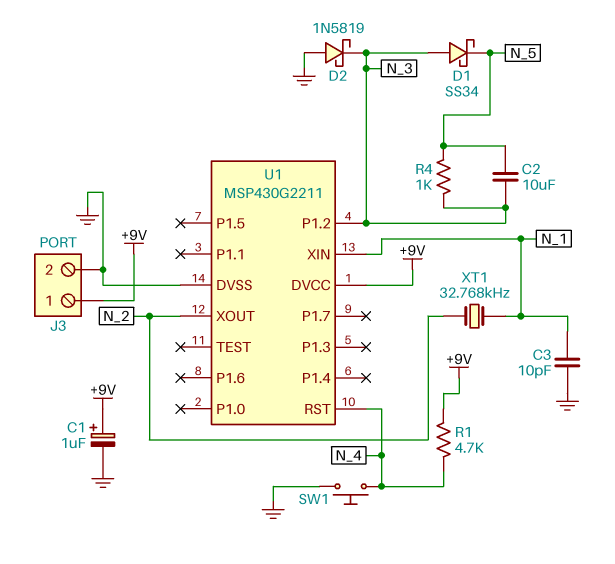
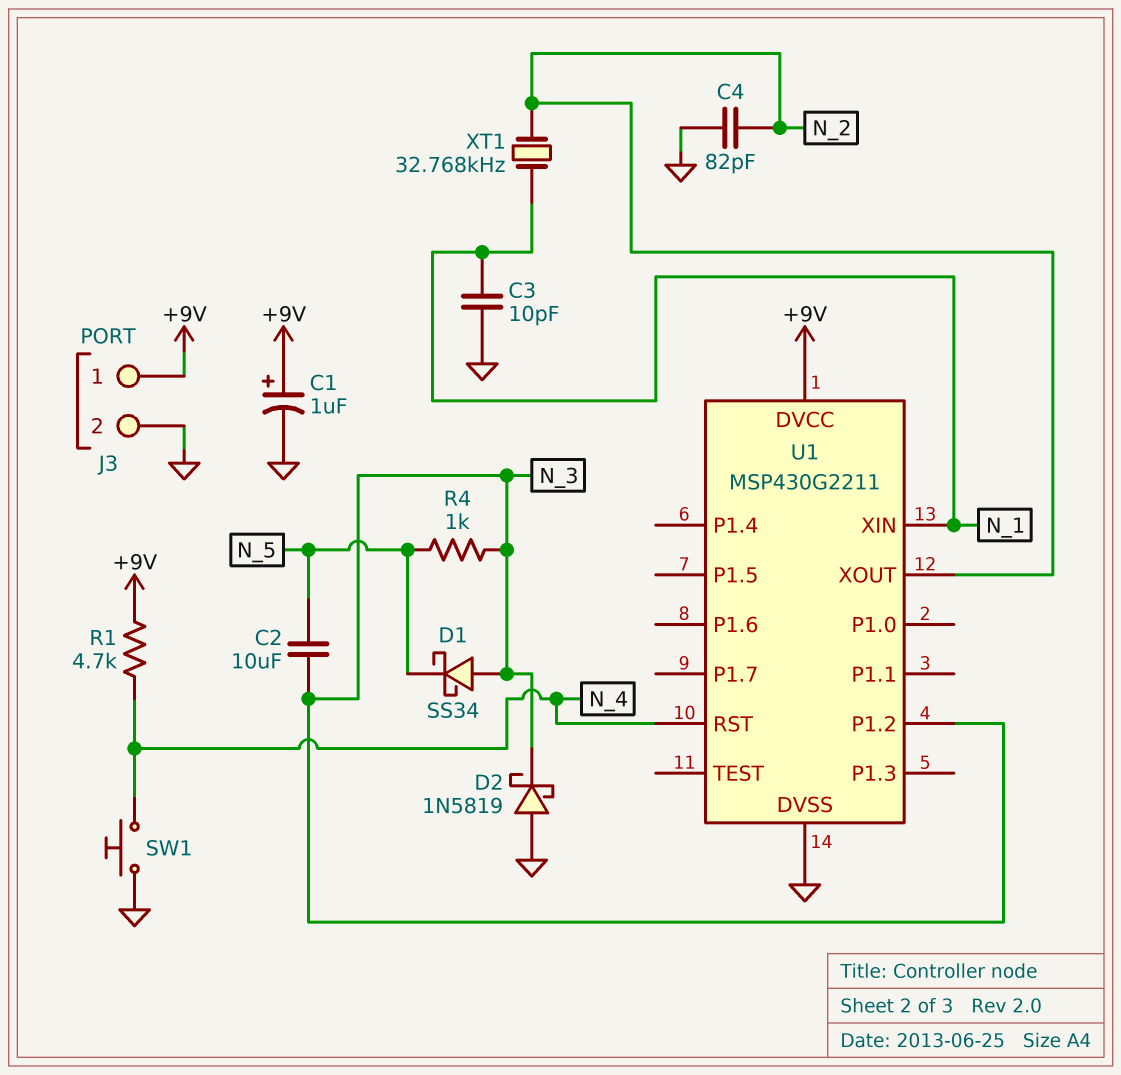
C4: none -> 82pF (GND, N_2)

